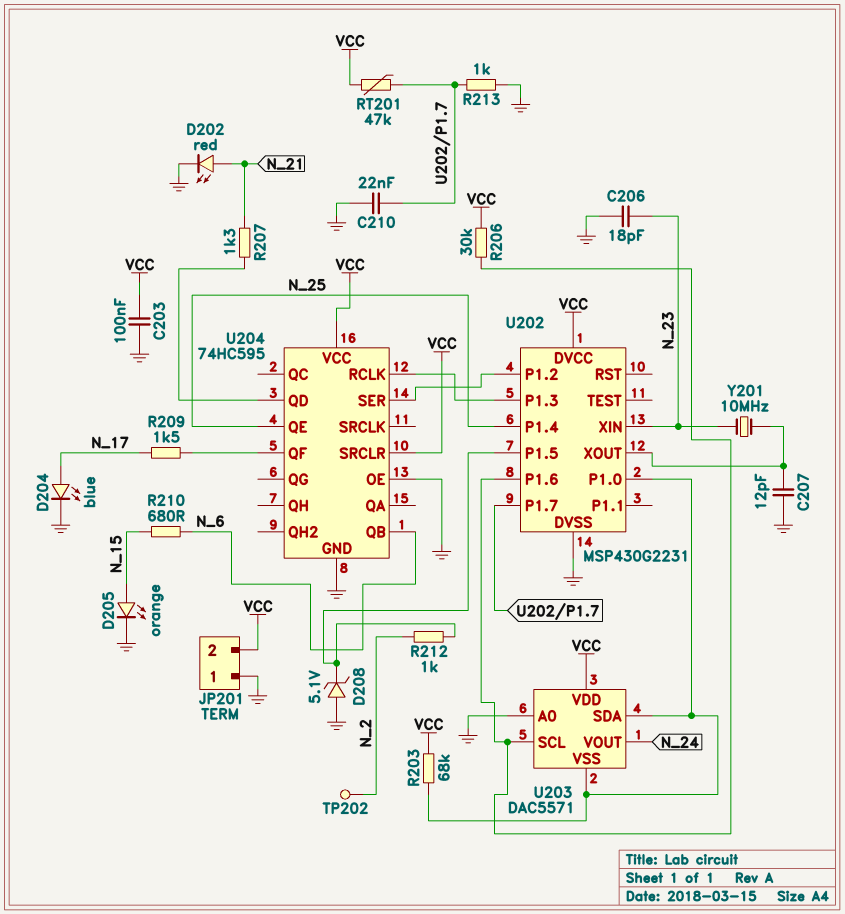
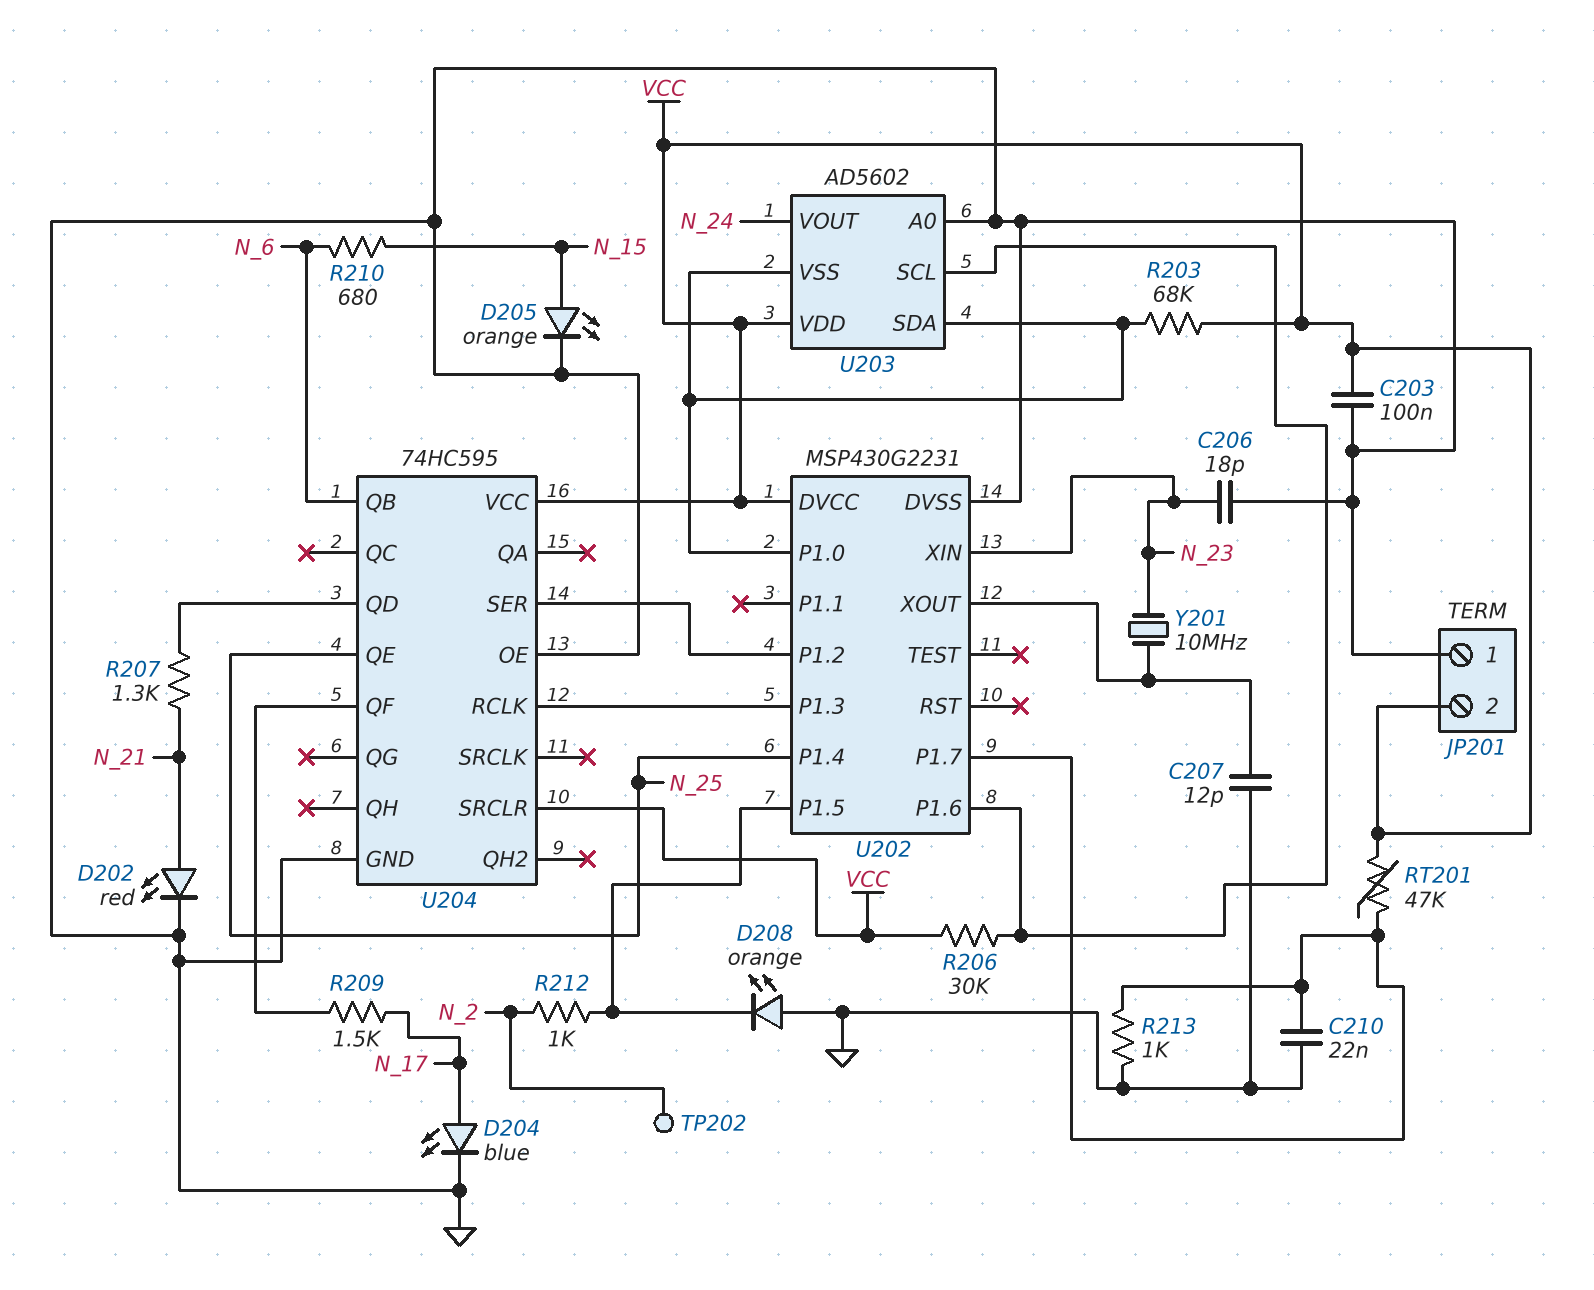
D208: zener 5.1V (A GND, K U202/P1.5) -> LED orange (A GND, K U202/P1.5)
U203: DAC5571 -> AD5602

